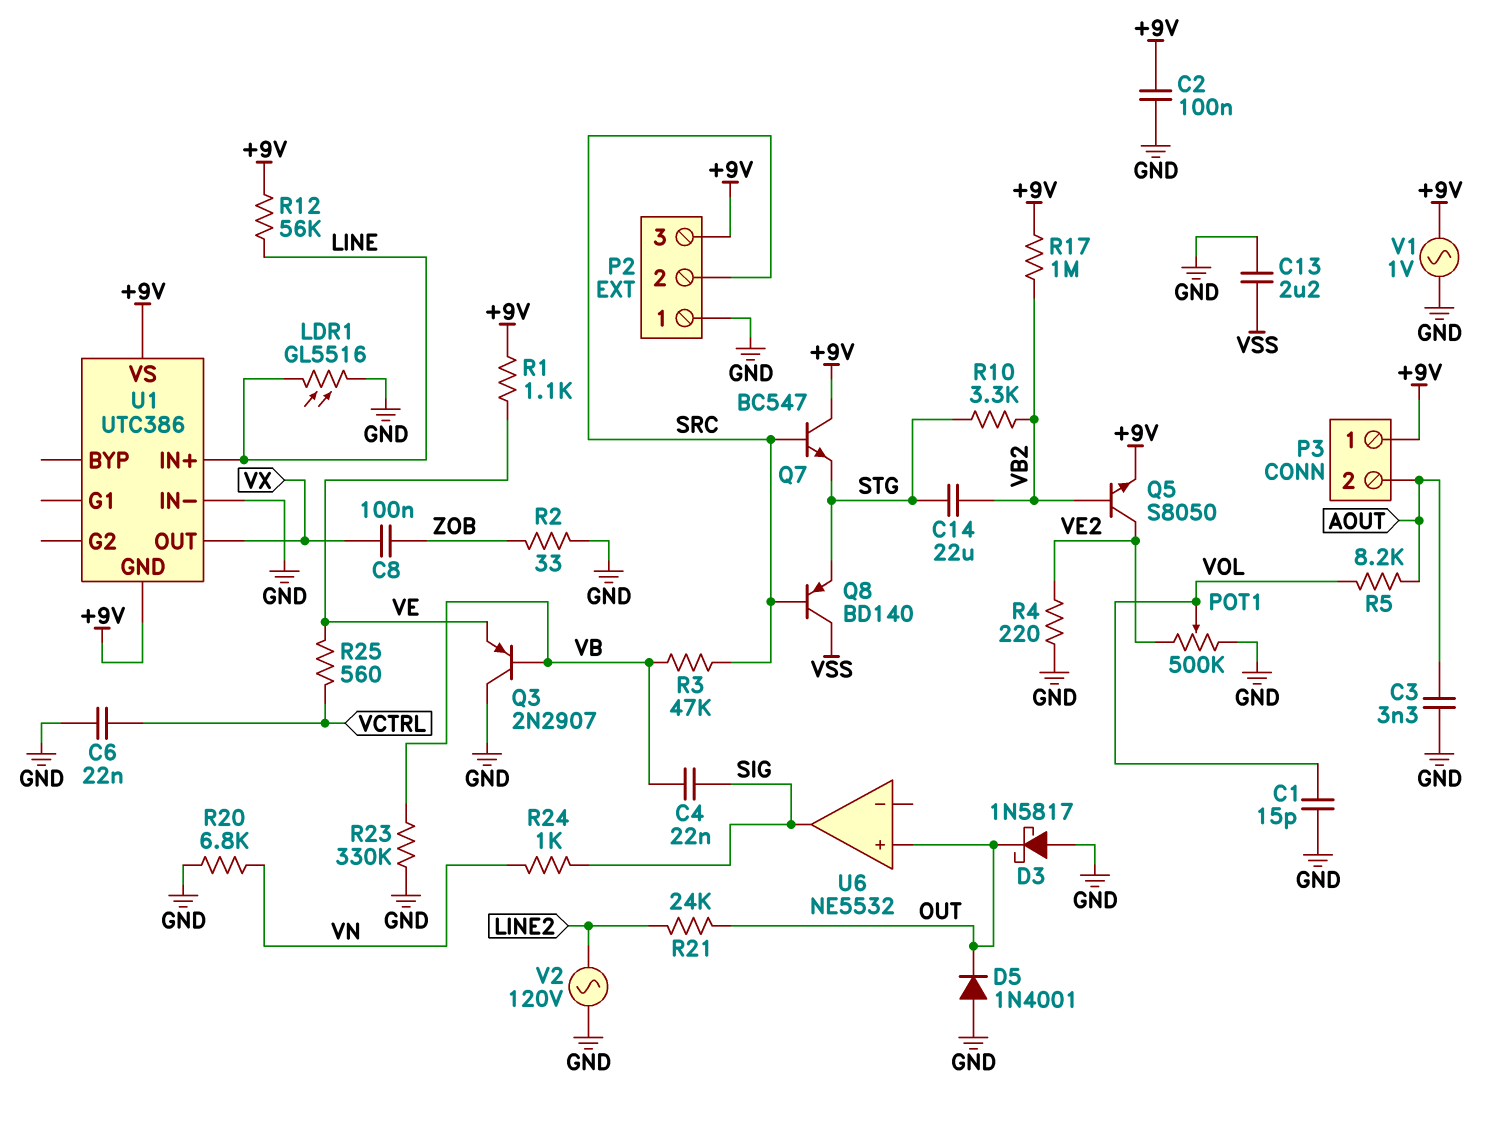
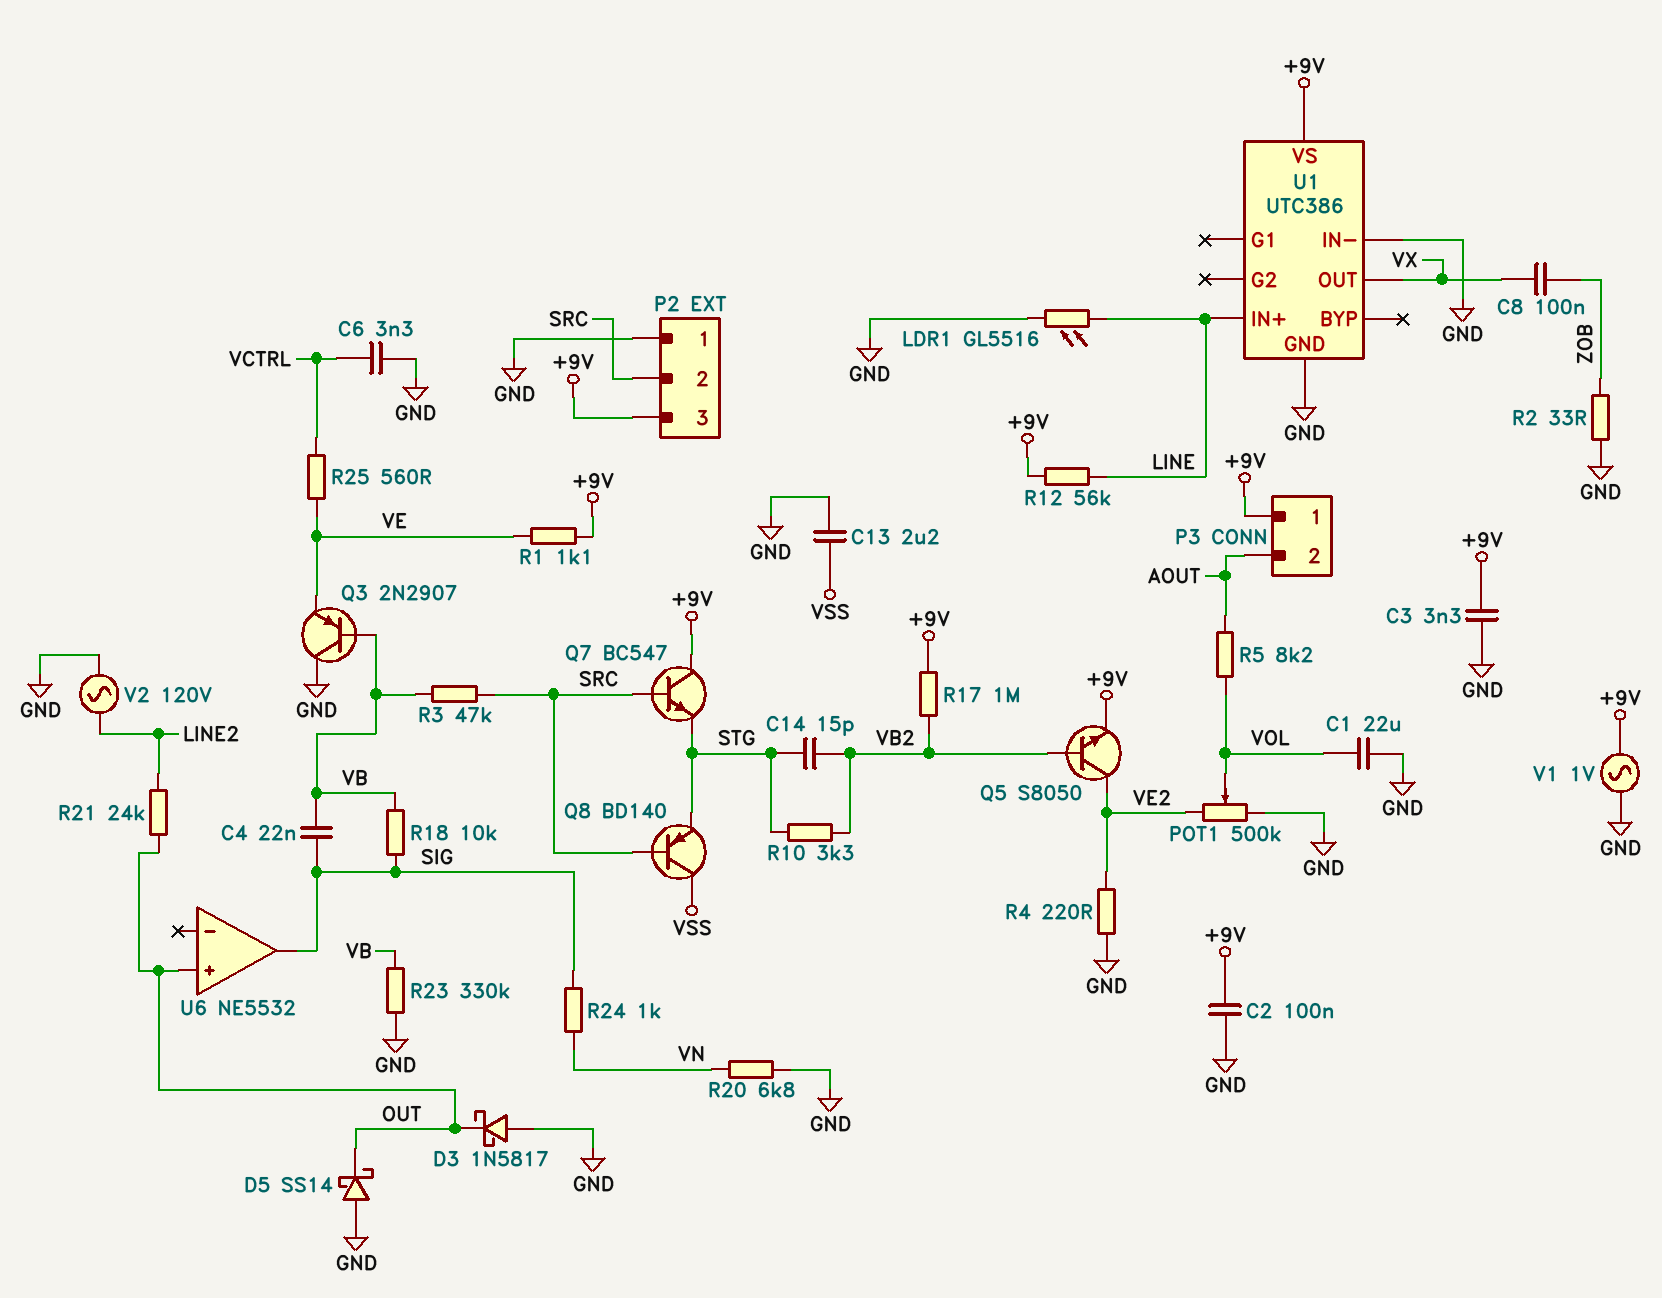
C1: 15pF (GND, VOL) -> 22uF (GND, VOL)
C3: 3.3nF (AOUT, GND) -> 3.3nF (+9V, GND)
C6: 22nF (GND, VCTRL) -> 3.3nF (GND, VCTRL)
C14: 22uF (STG, VB2) -> 15pF (STG, VB2)
D5: diode 1N4001 (A GND, K OUT) -> schottky SS14 (A GND, K OUT)
R18: none -> 10k (SIG, VB)
U1 pin GND: +9V -> GND

